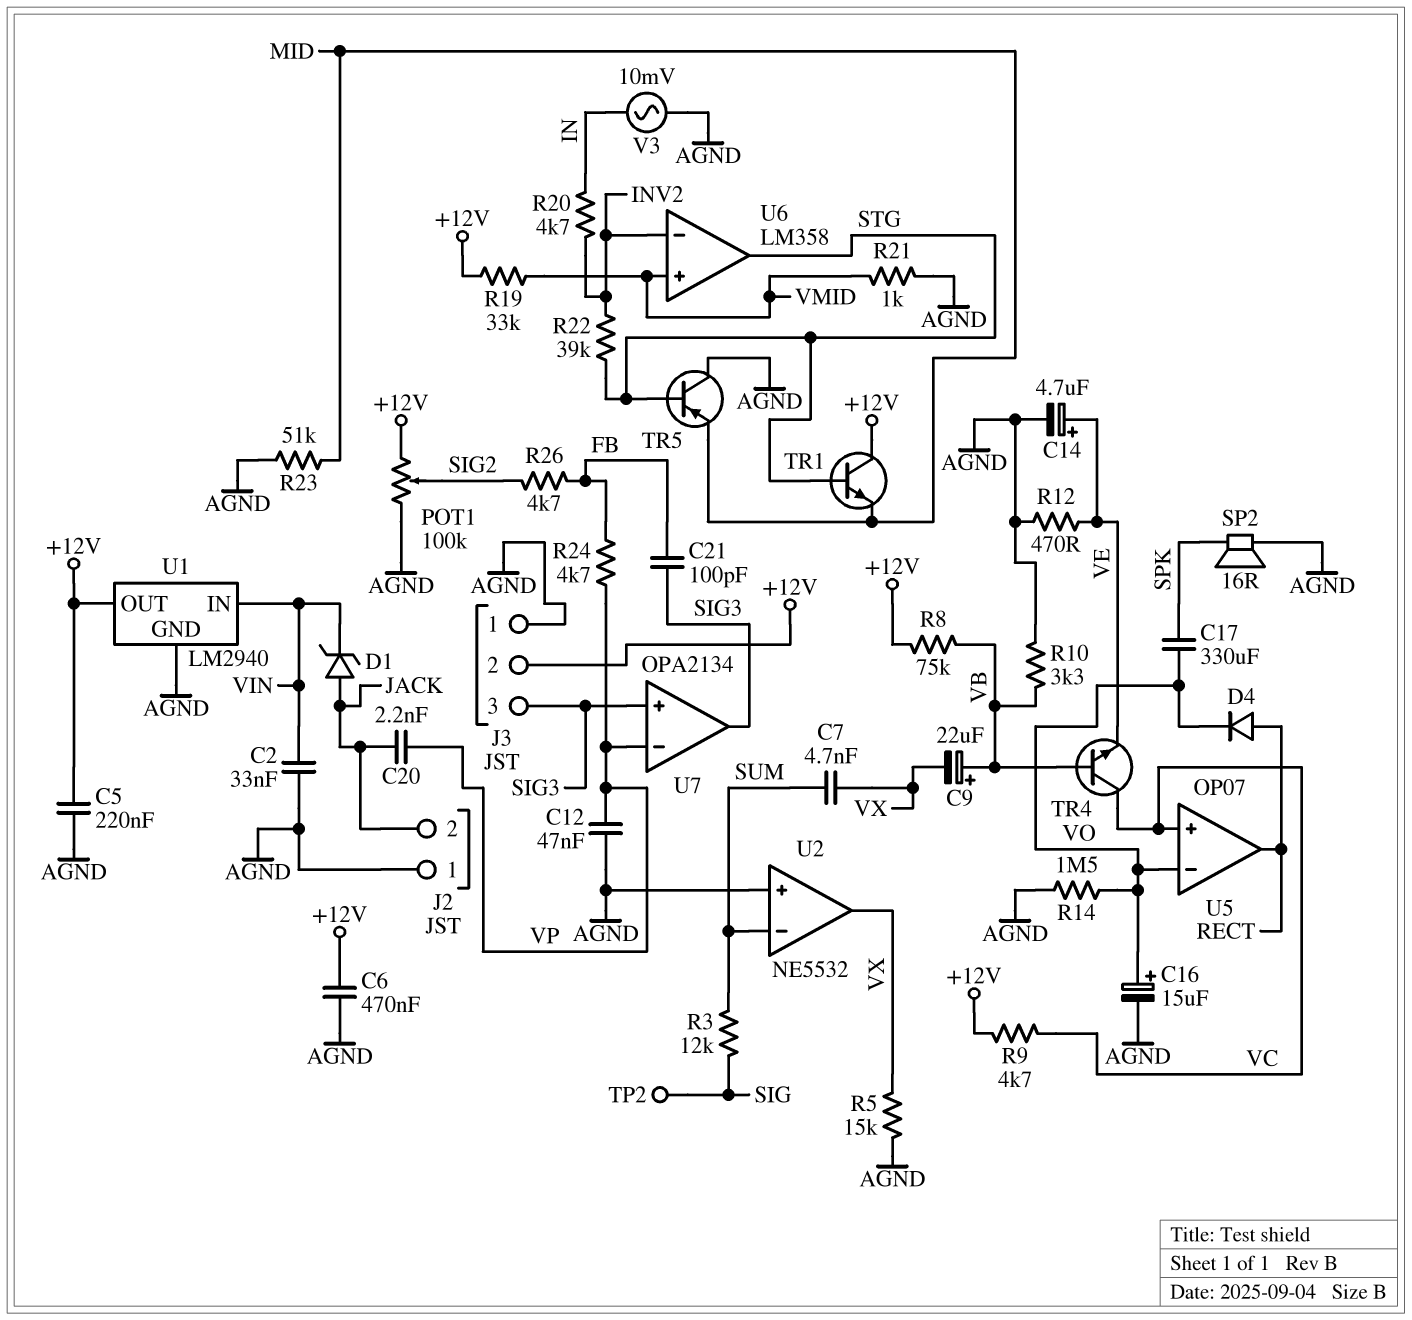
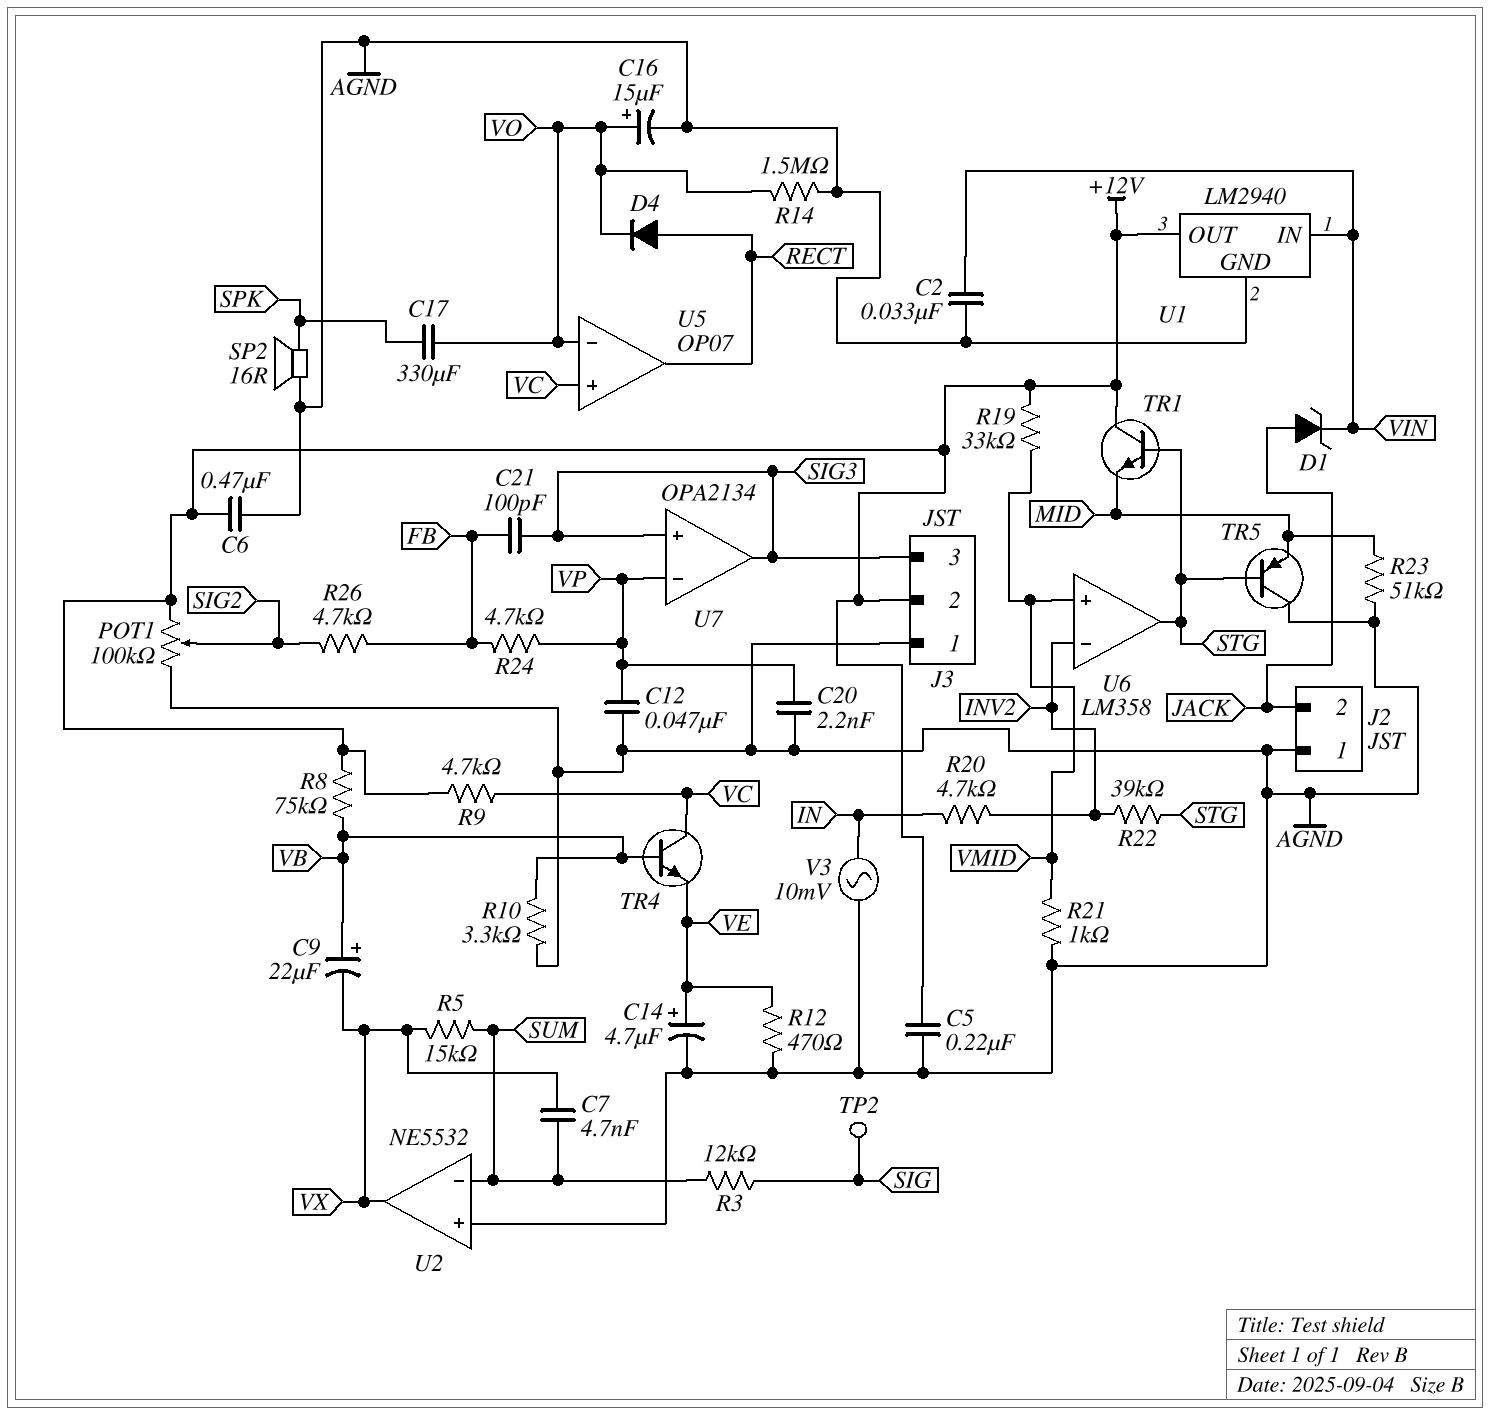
C20: 2.2nF (JACK, VP) -> 2.2nF (AGND, VP)
R5: 15k (AGND, VX) -> 15k (SUM, VX)

